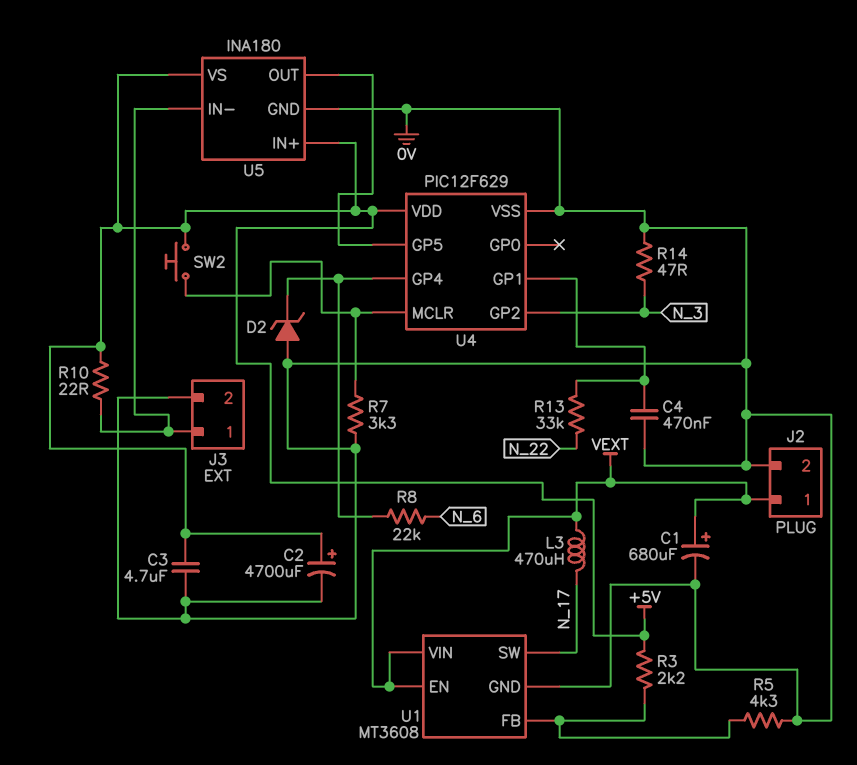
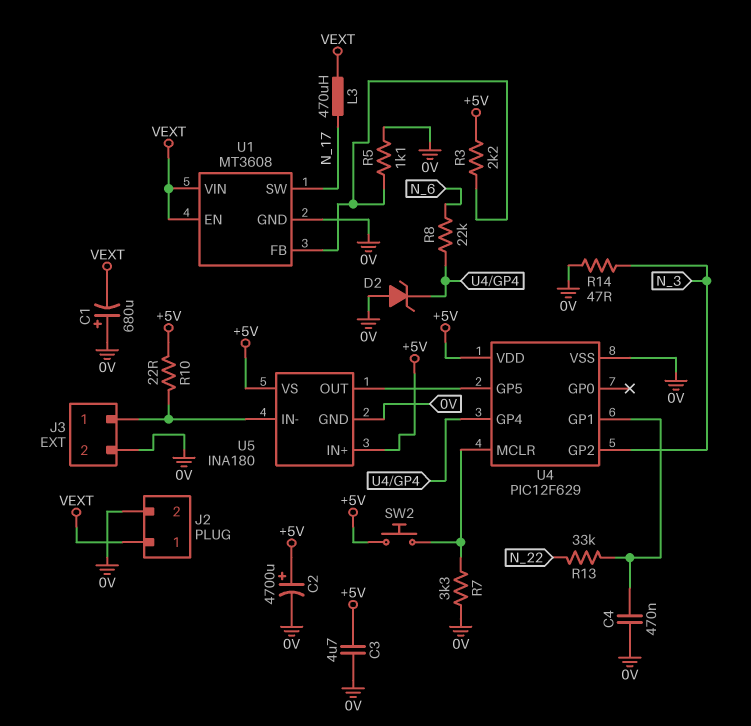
C1: 680uF (plus VEXT, minus 0V) -> 680uF (plus 0V, minus VEXT)
R5: 4.3k (0V, U1/FB) -> 1.1k (0V, U1/FB)

